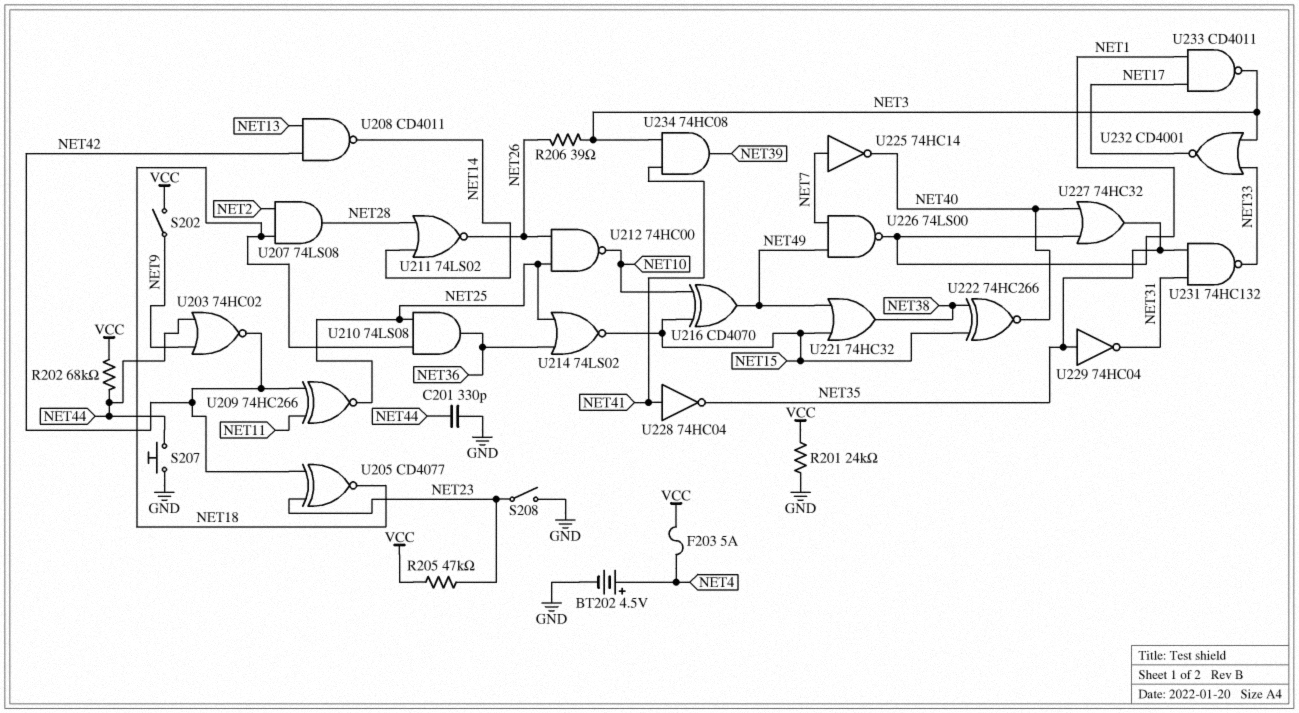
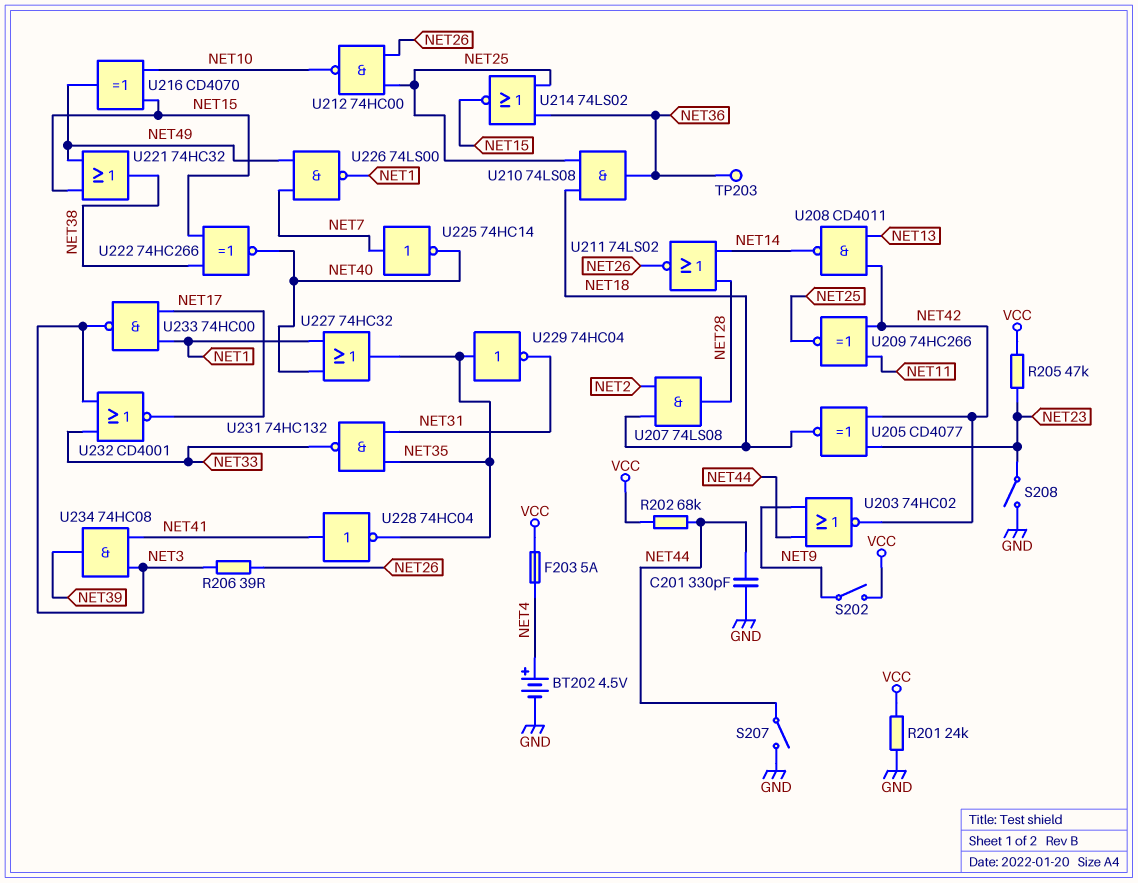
S207: button (GND, NET44) -> switch (GND, NET44)
TP203: none -> test point (NET36)
U233: NAND CD4011 (in NET1, in NET17, out NET3) -> NAND 74HC00 (in NET1, in NET17, out NET3)

